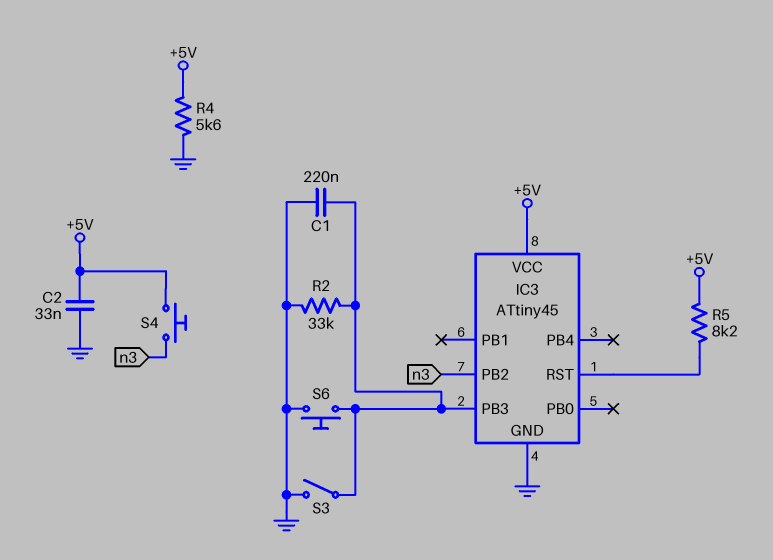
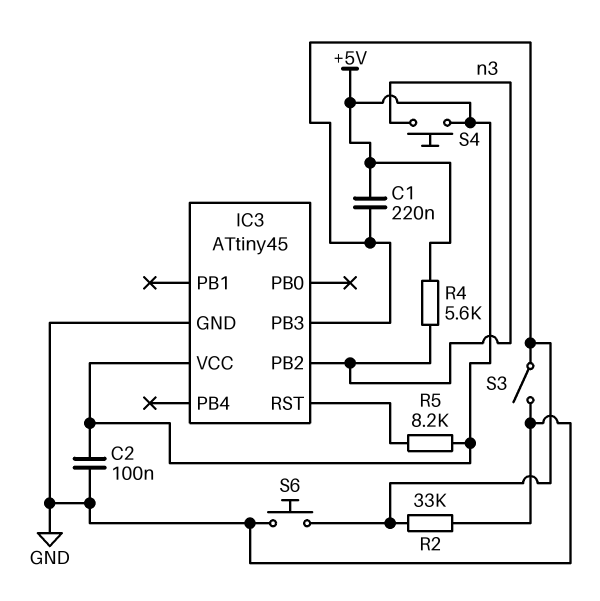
C1: 220nF (GND, IC3/PB3) -> 220nF (+5V, IC3/PB3)
C2: 33nF (+5V, GND) -> 100nF (+5V, GND)
R4: 5.6k (+5V, GND) -> 5.6k (+5V, n3)

